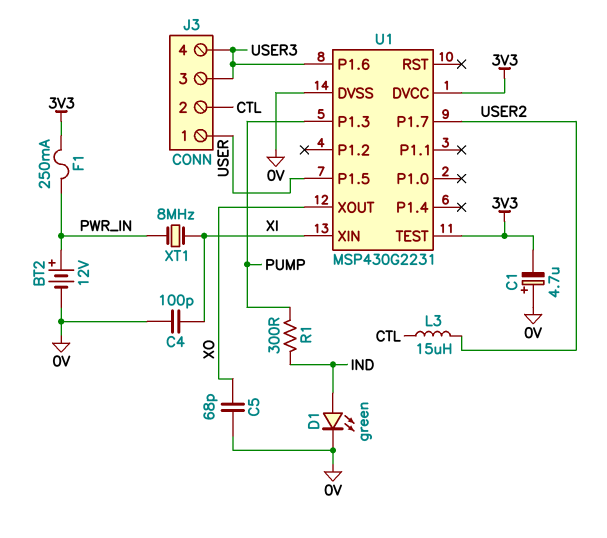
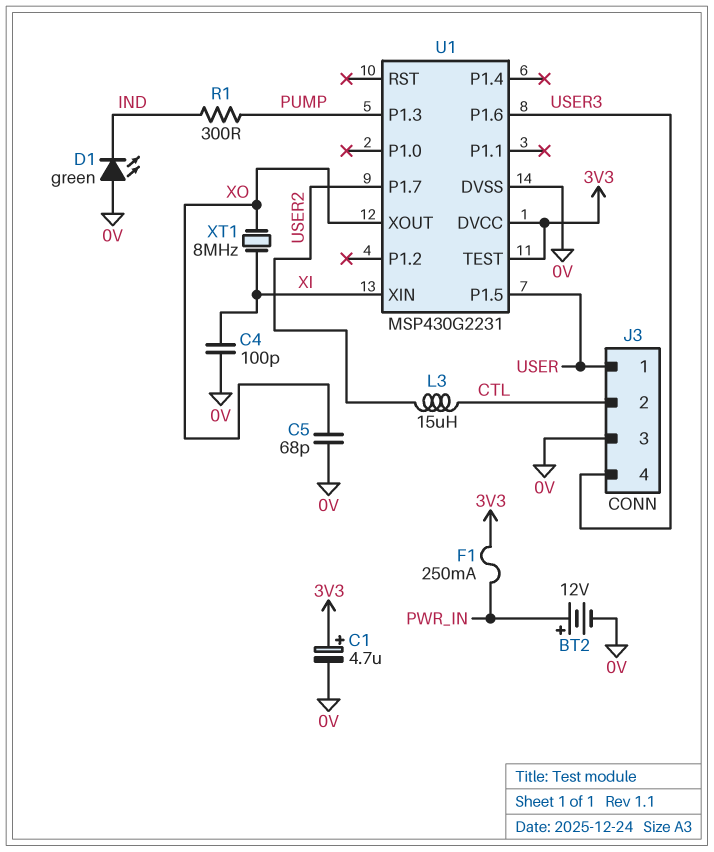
C1: 4.7uF (plus 0V, minus 3V3) -> 4.7uF (plus 3V3, minus 0V)
D1: LED green (A IND, K 0V) -> LED green (A 0V, K IND)
J3 pin 3: USER3 -> 0V
XT1: 8MHz (PWR_IN, XI) -> 8MHz (XI, XO)

